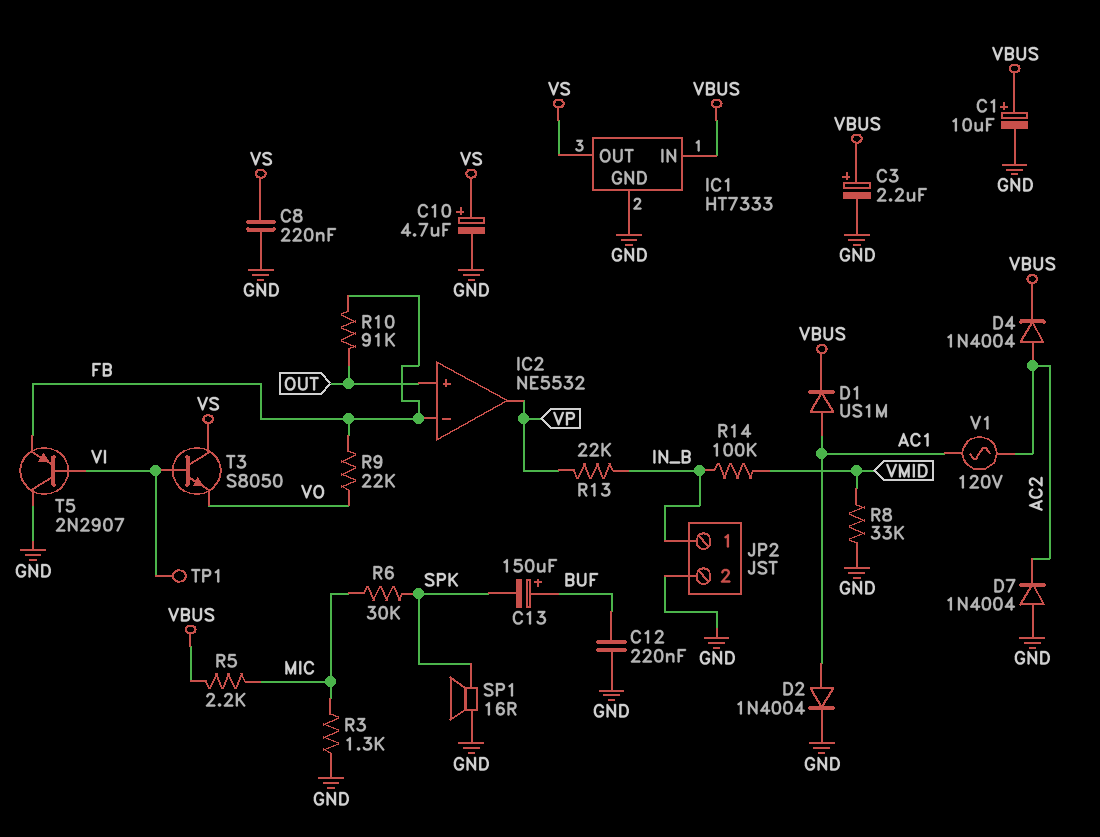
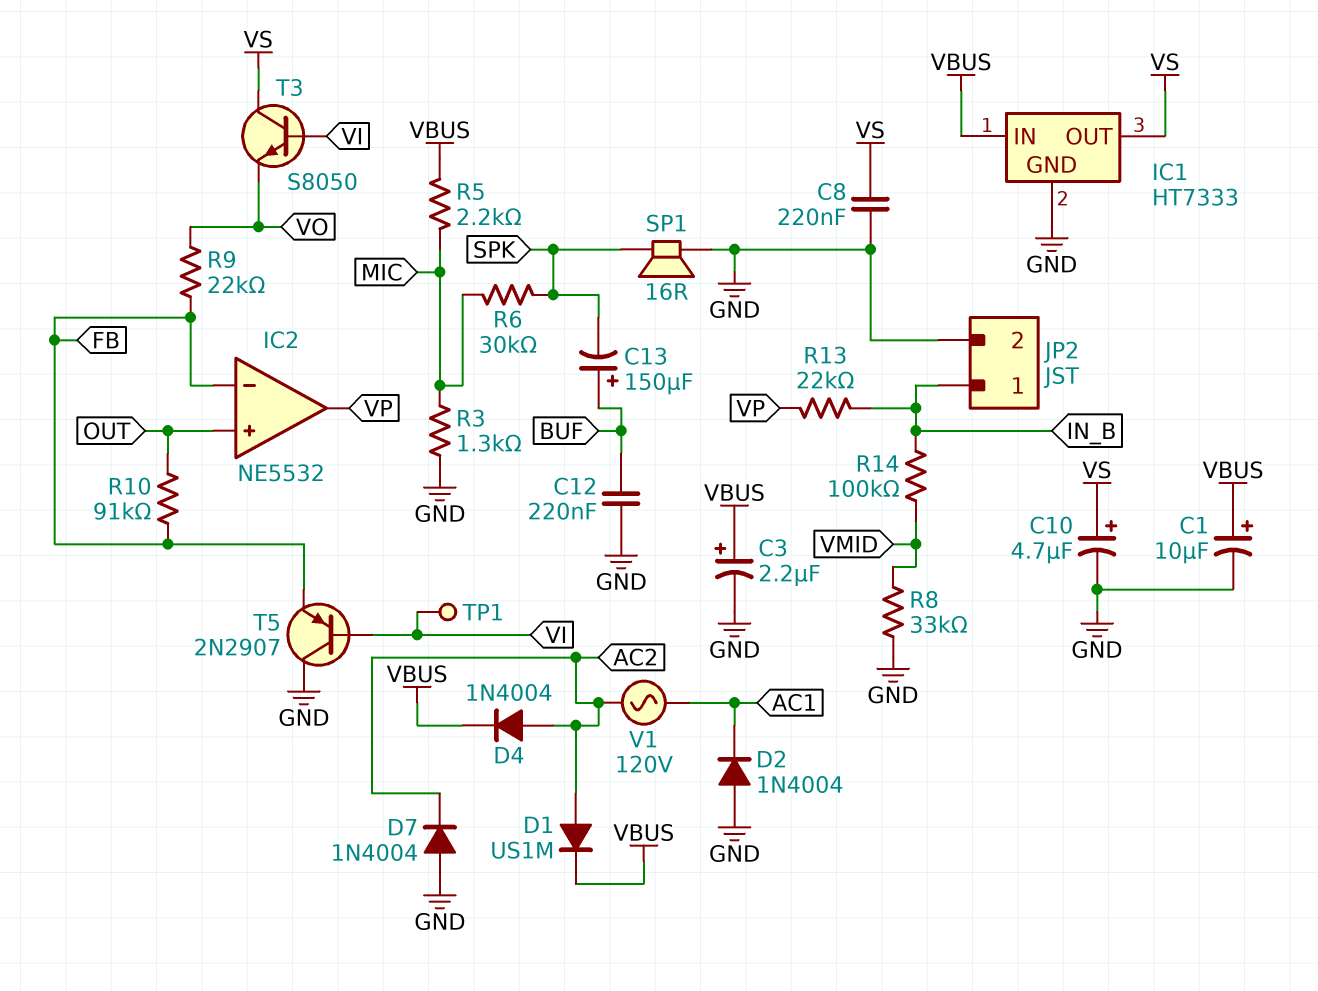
D1: diode US1M (A AC1, K VBUS) -> diode US1M (A AC2, K VBUS)
D2: diode 1N4004 (A AC1, K GND) -> diode 1N4004 (A GND, K AC1)

